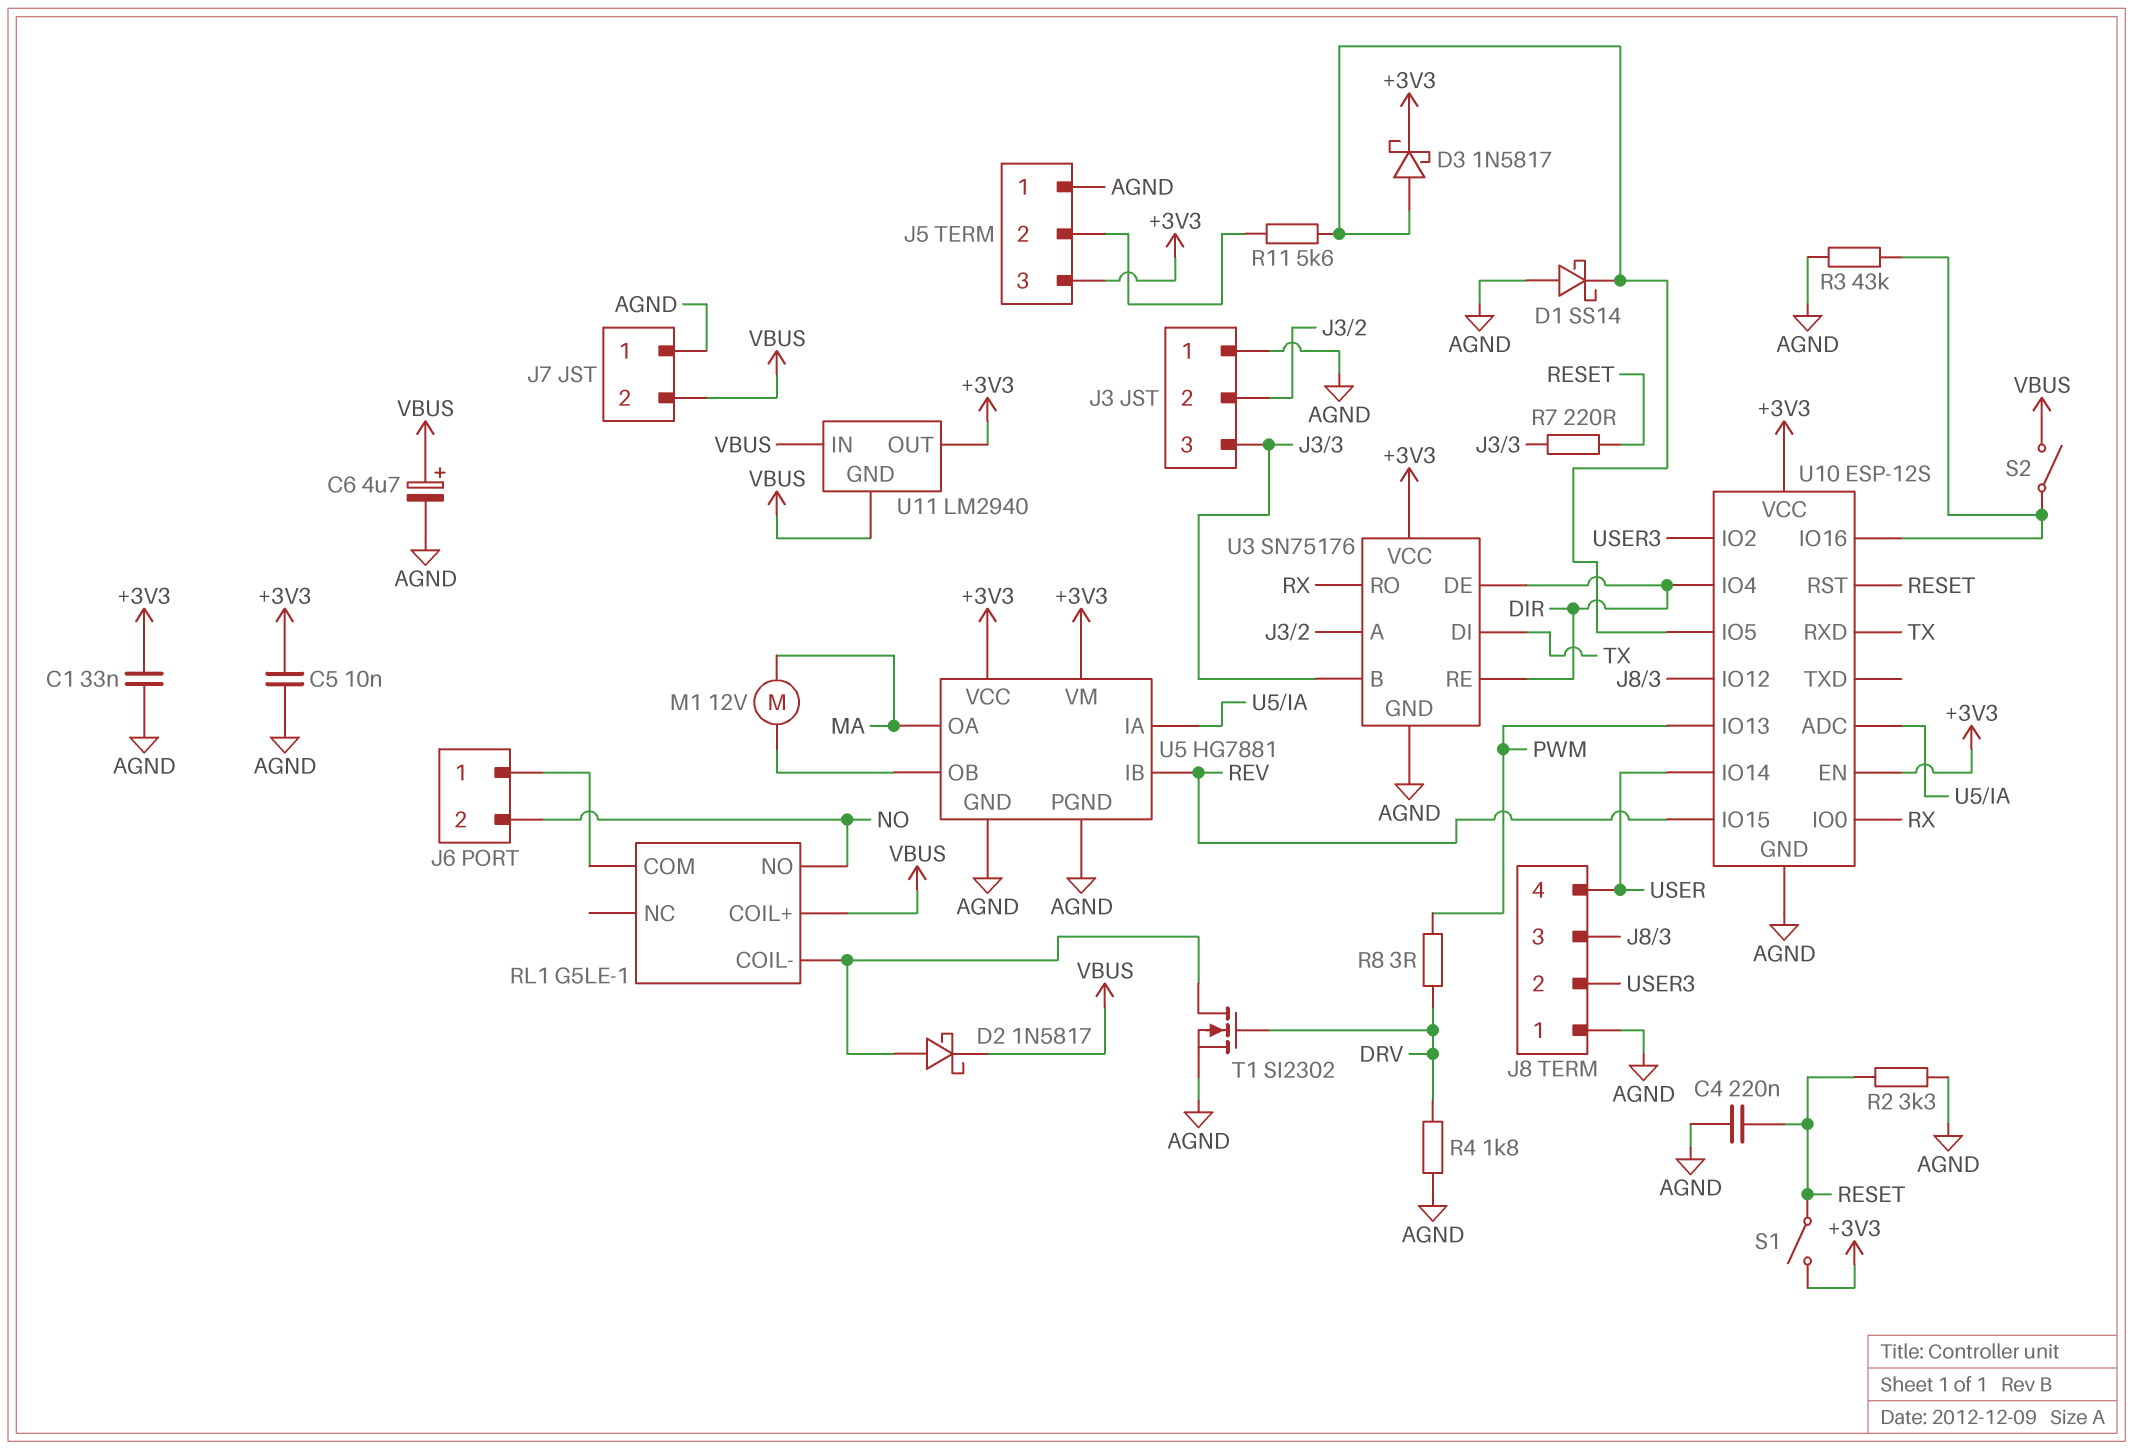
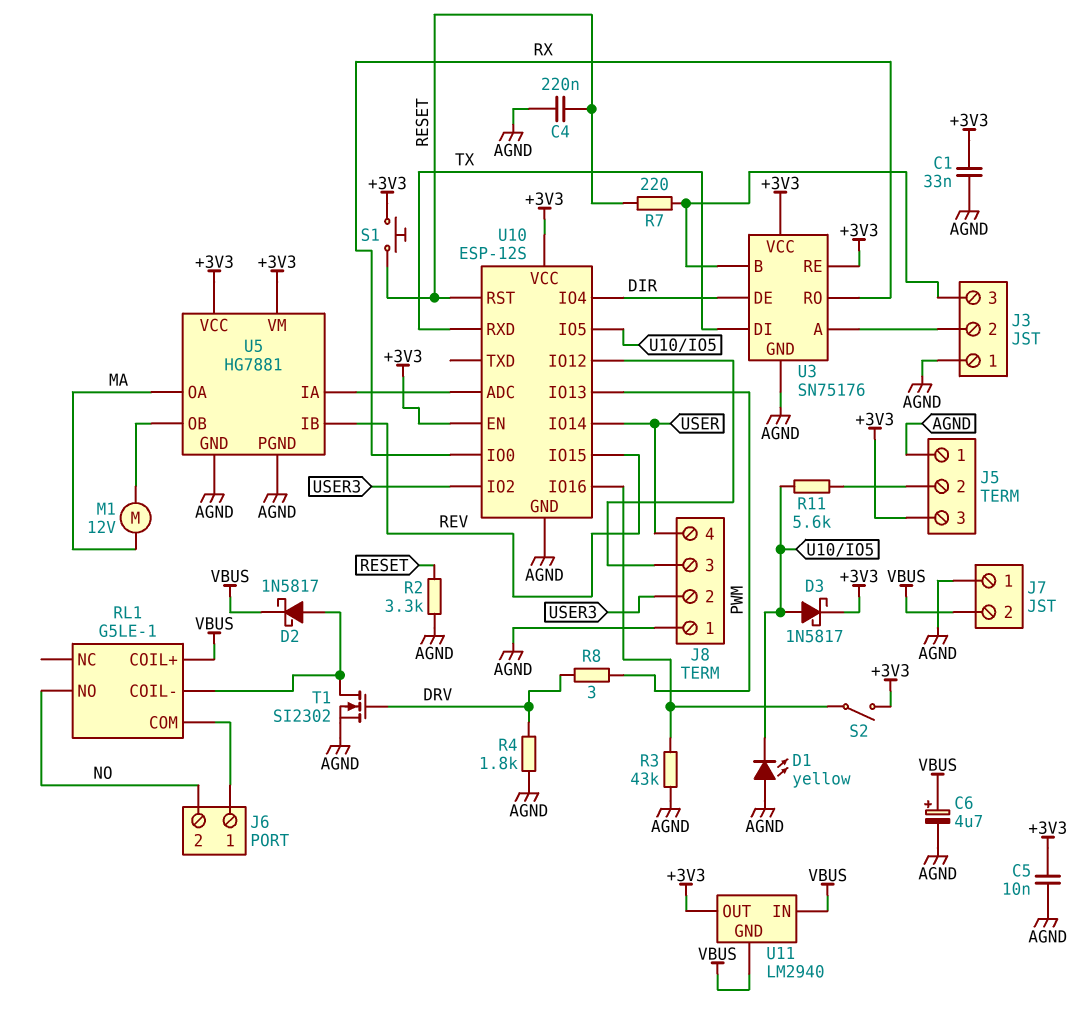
D1: schottky SS14 (A AGND, K U10/IO5) -> LED yellow (A AGND, K U10/IO5)
S1: switch (+3V3, RESET) -> button (+3V3, RESET)
S2: switch (U10/IO16, VBUS) -> switch (+3V3, U10/IO16)
U3 pin RE: DIR -> +3V3

